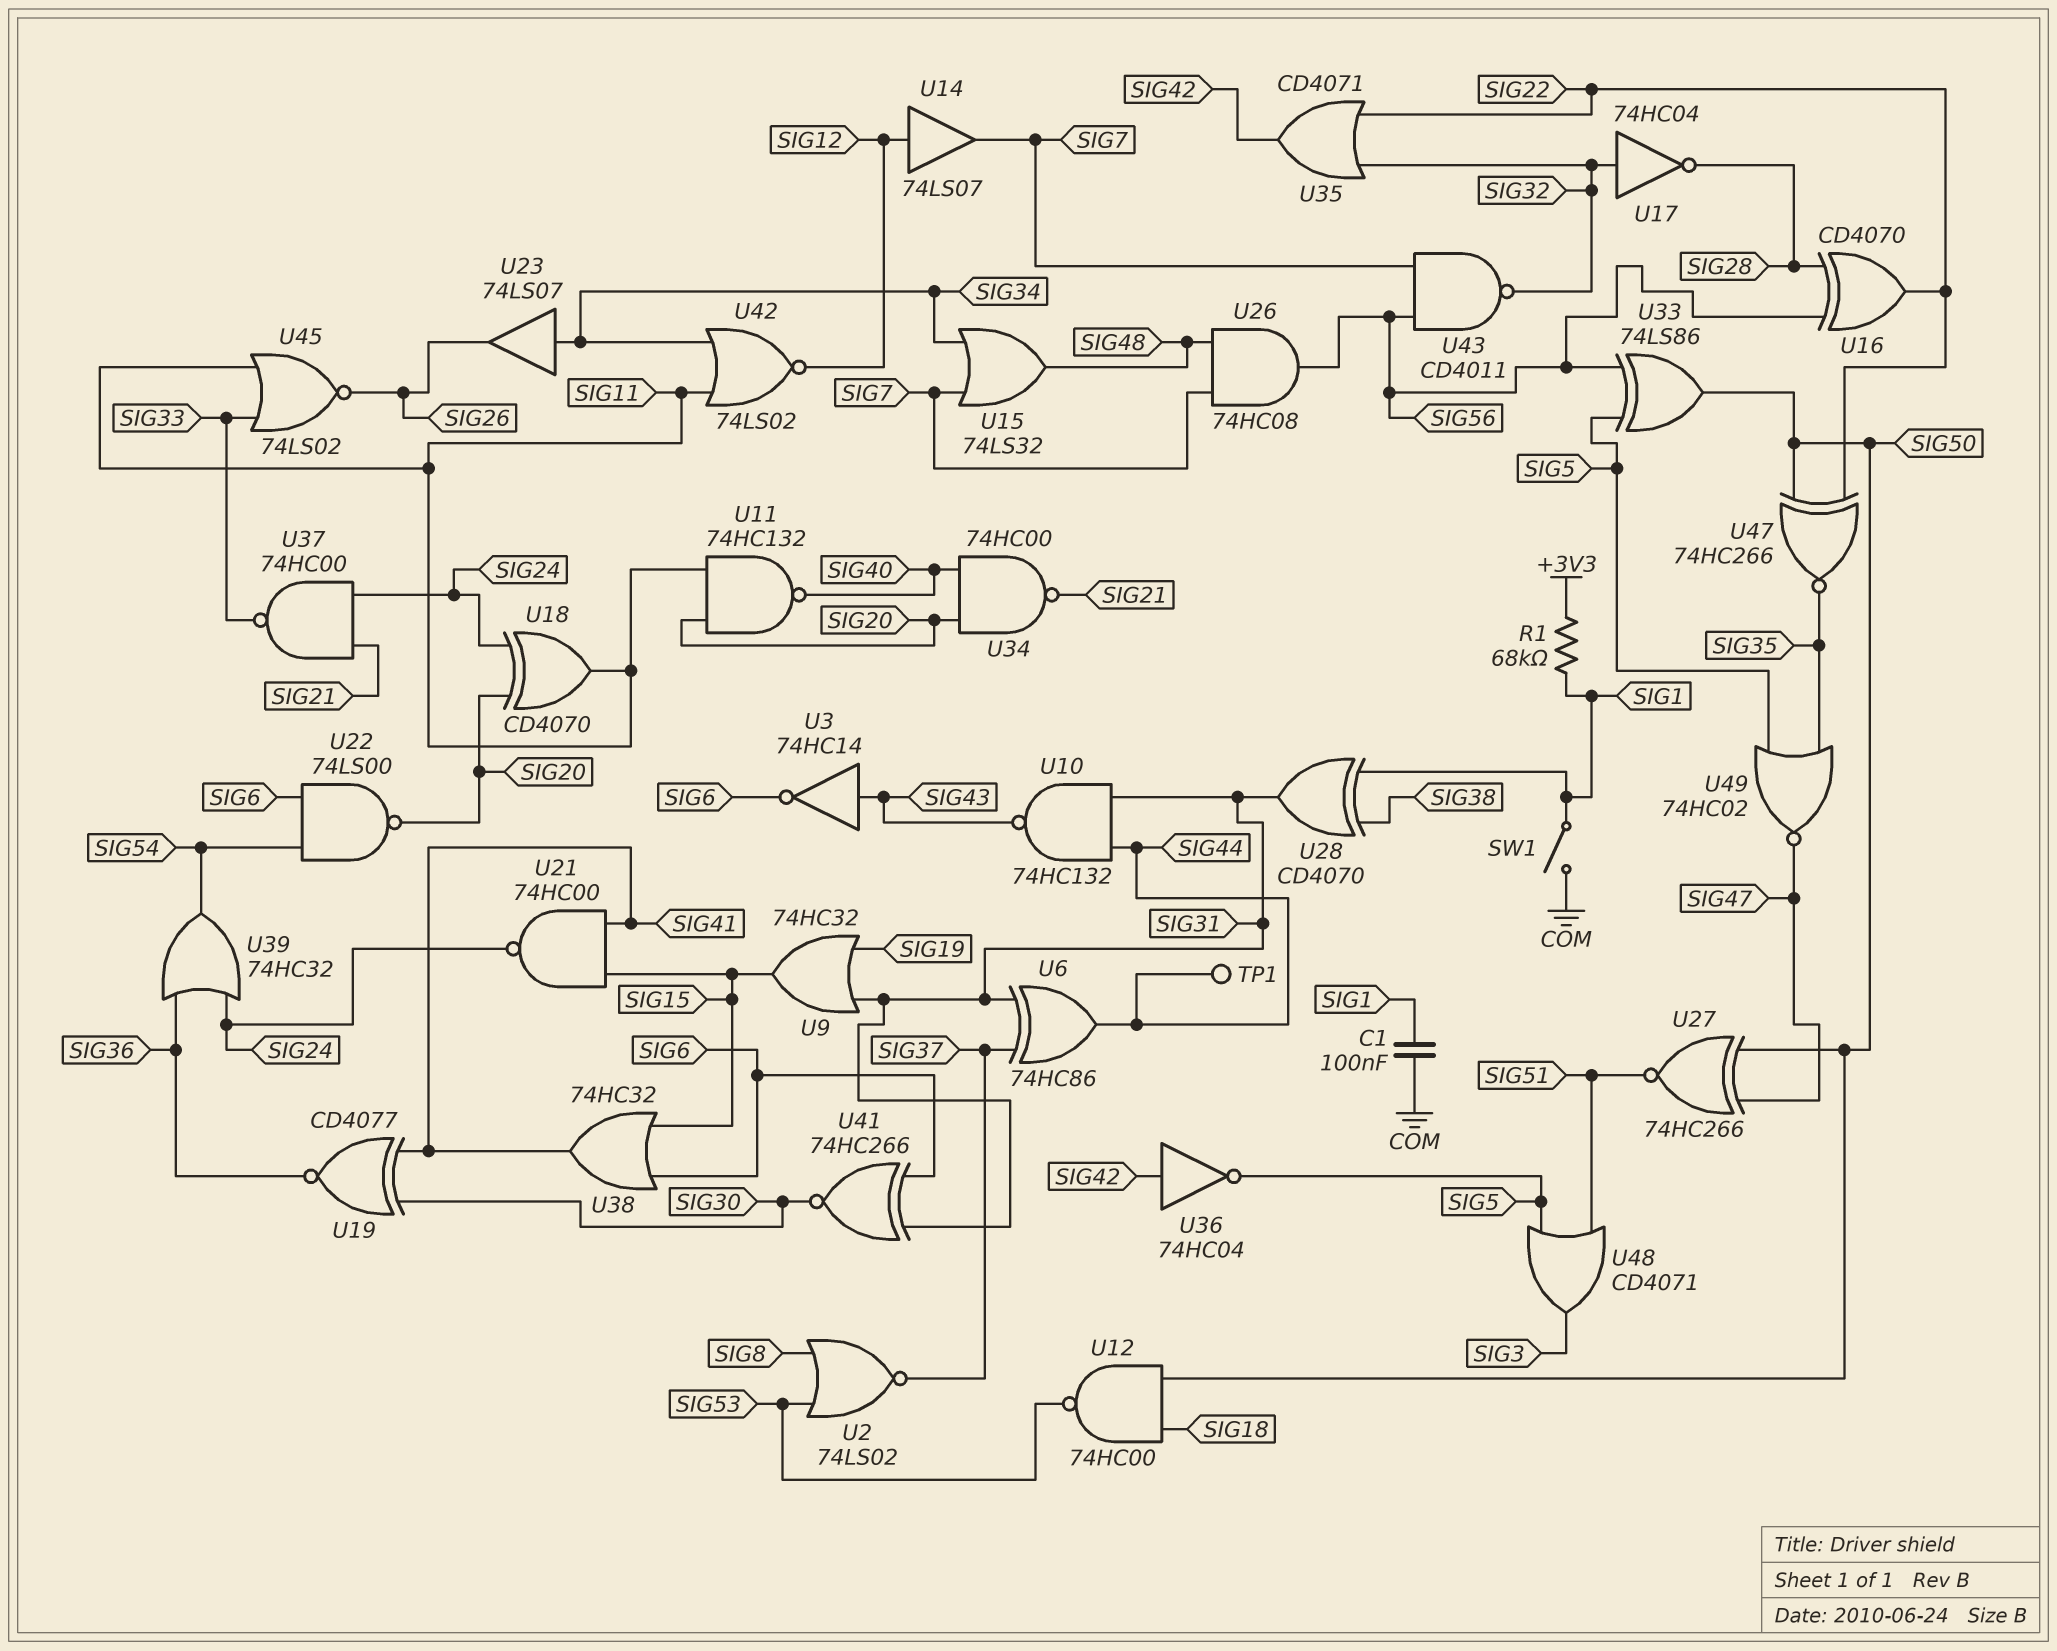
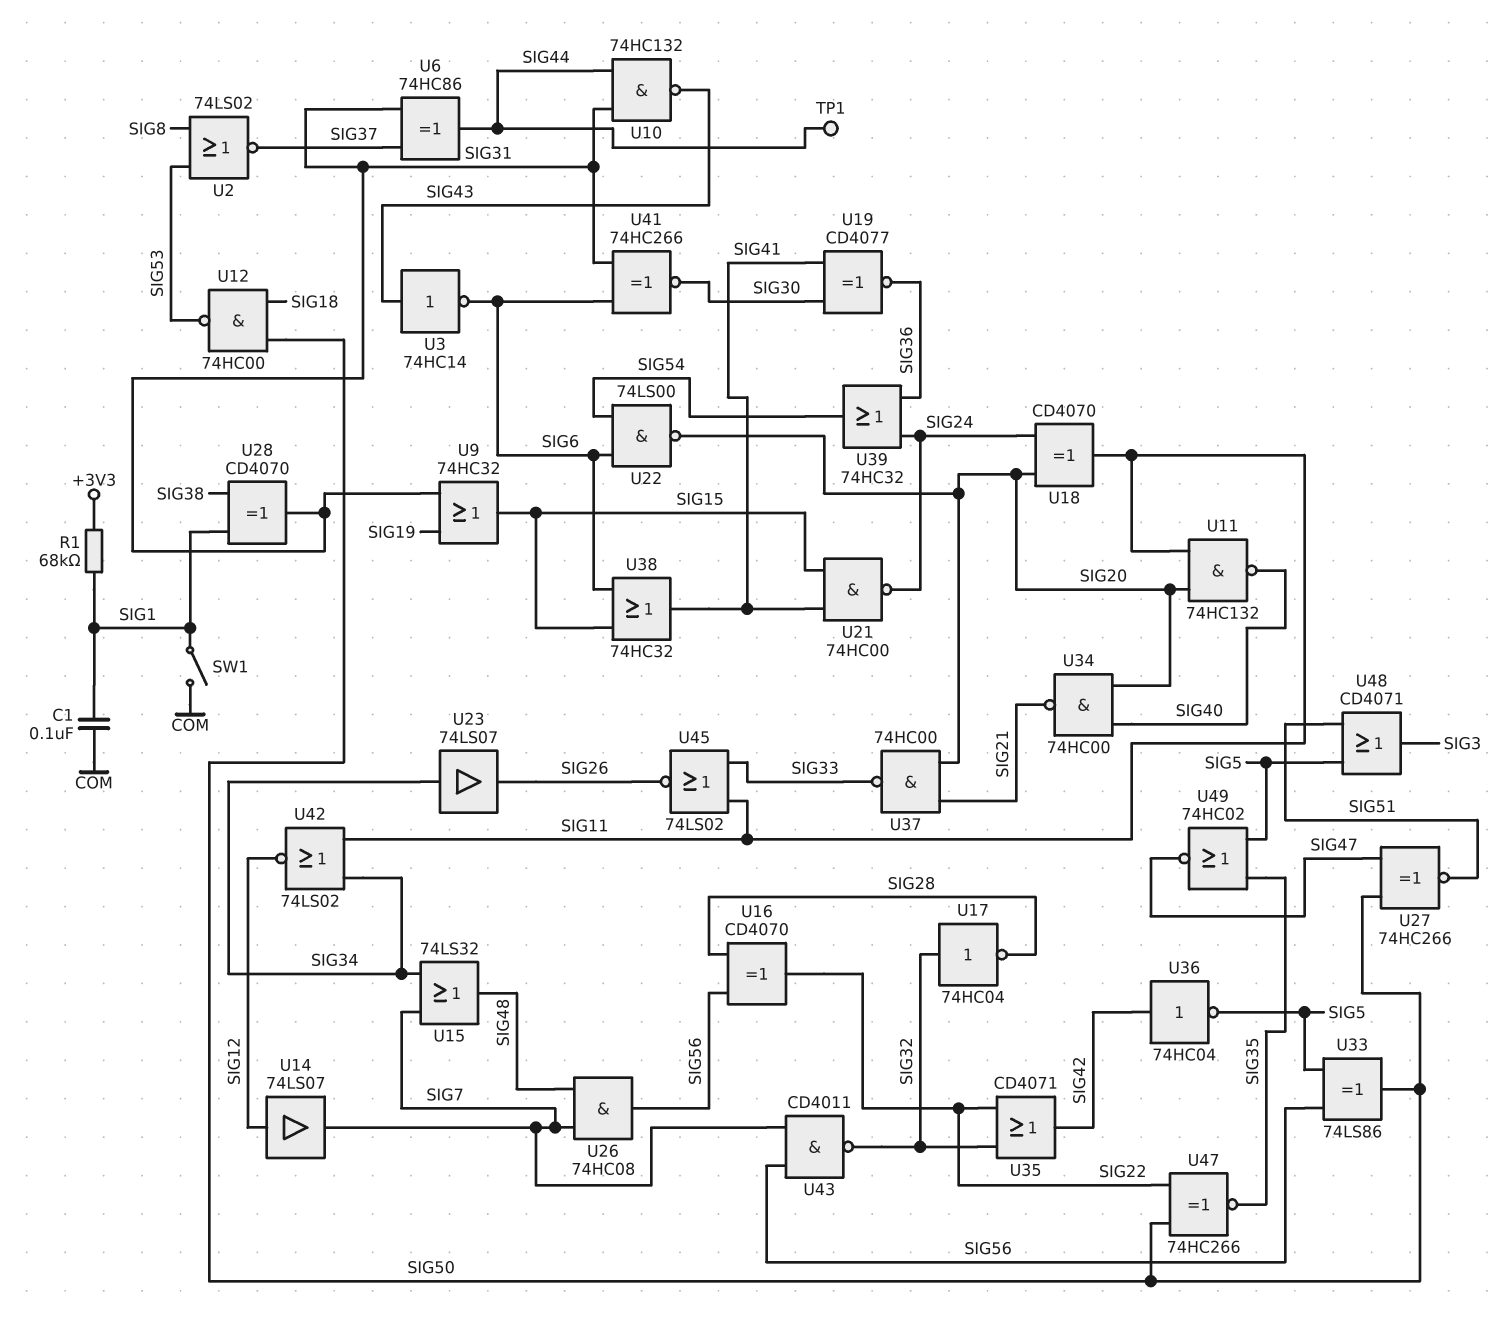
U37: NAND 74HC00 (in SIG21, in SIG24, out SIG33) -> NAND 74HC00 (in SIG20, in SIG21, out SIG33)

